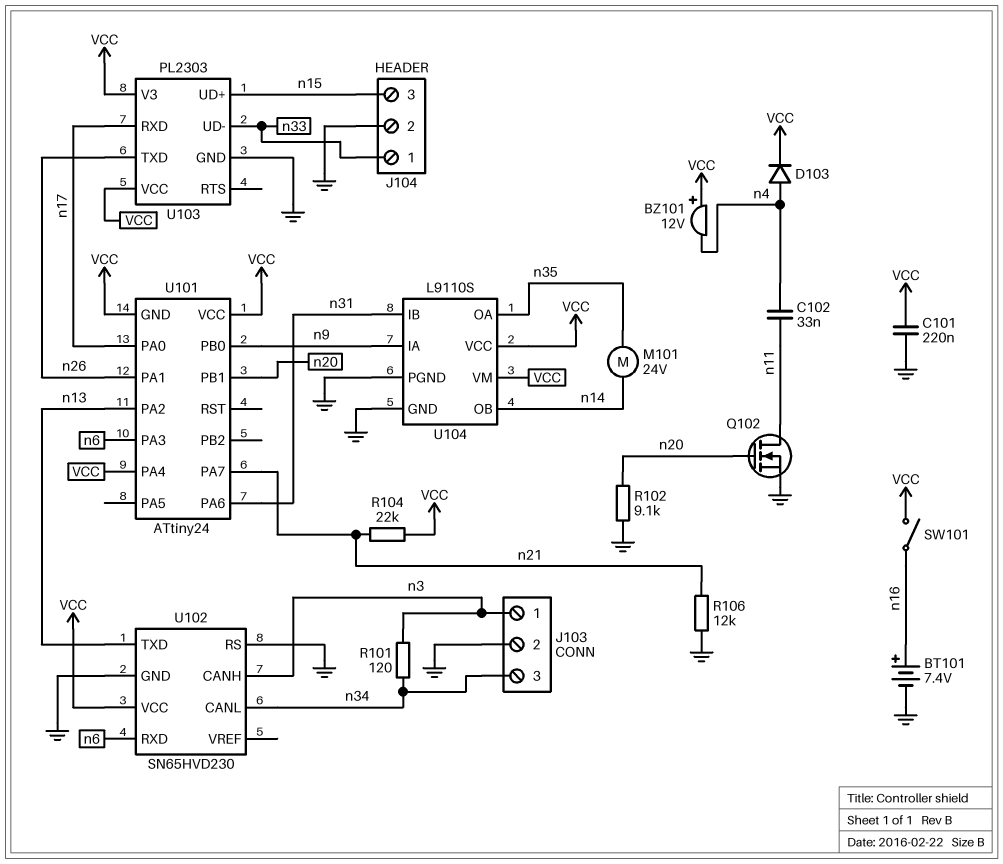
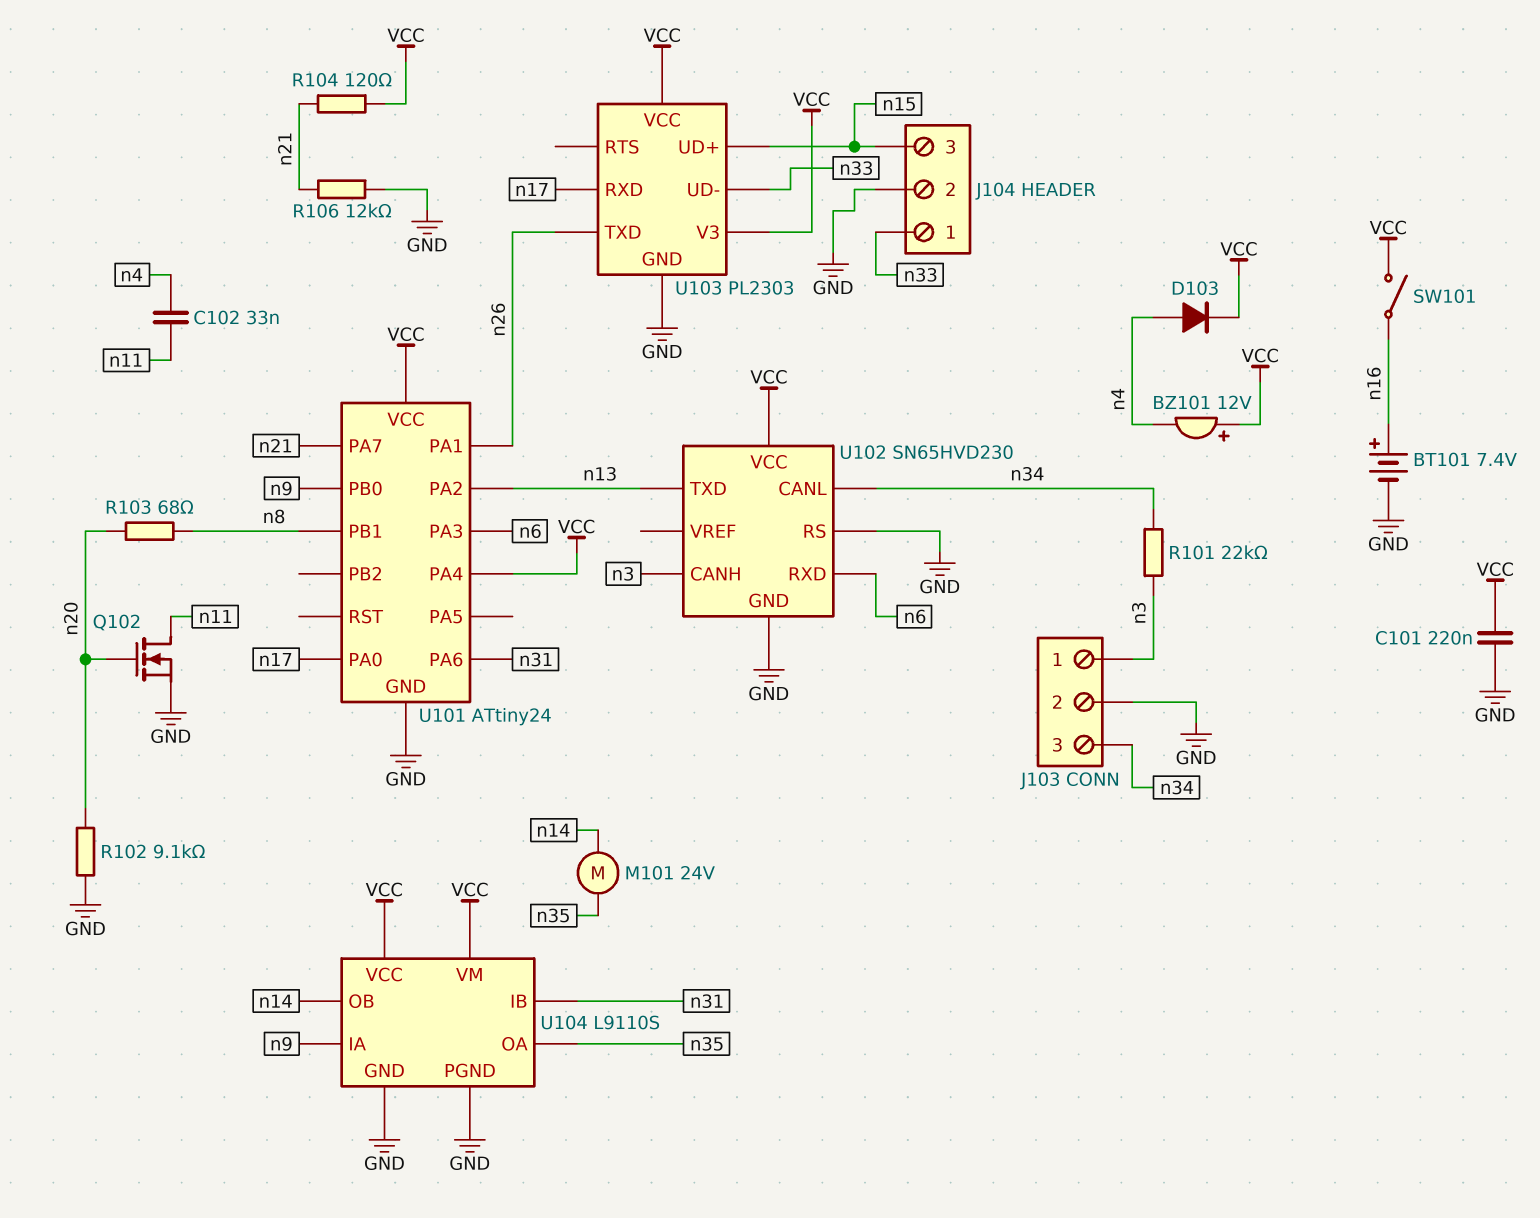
R101: 120 (n3, n34) -> 22k (n3, n34)
R103: none -> 68 (n8, n20)
R104: 22k (VCC, n21) -> 120 (VCC, n21)
U101 pin GND: VCC -> GND
U101 pin PB1: n20 -> n8

